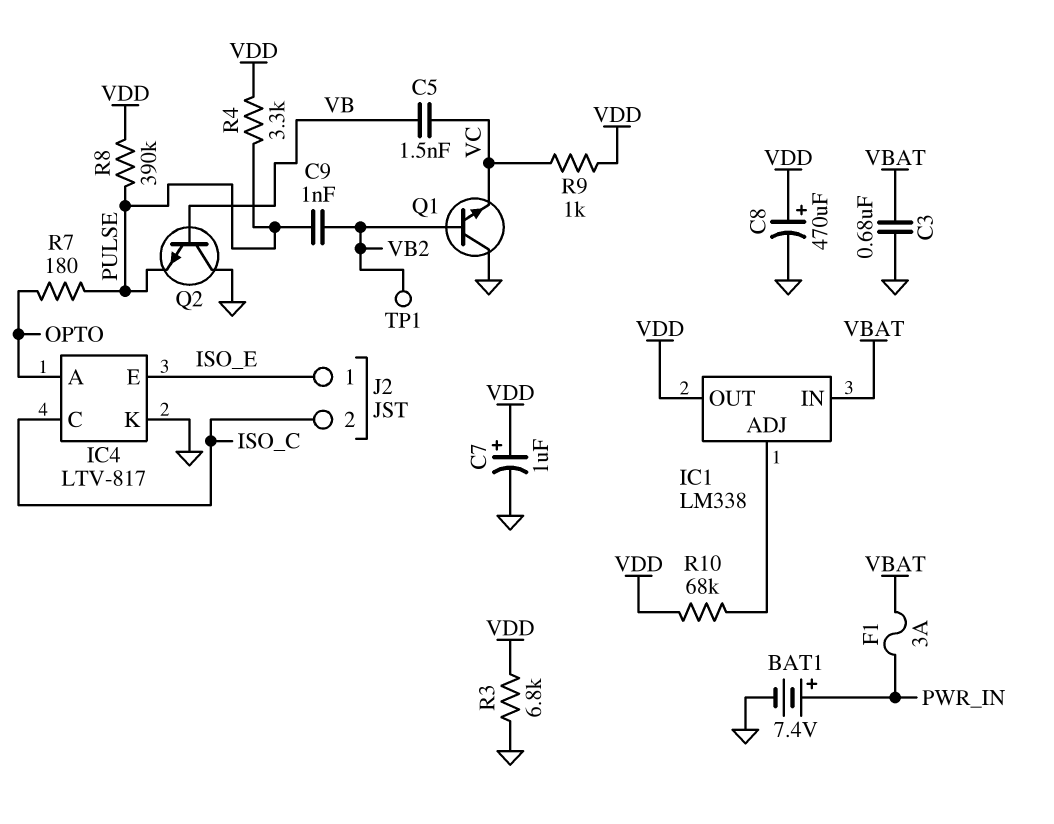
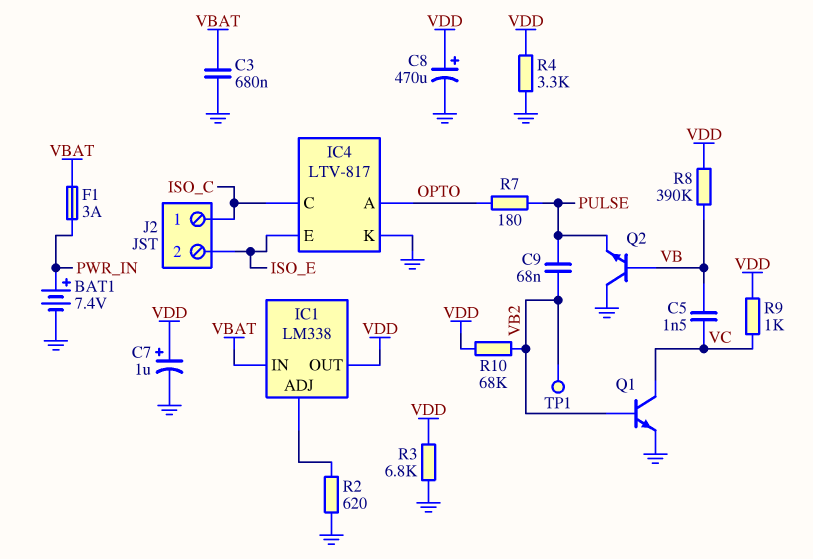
C9: 1nF (PULSE, VB2) -> 68nF (PULSE, VB2)
J2 pin 1: ISO_E -> ISO_C
J2 pin 2: ISO_C -> ISO_E
Q1: NPN (B VB2, C GND, E VC) -> NPN (B VB2, C VC, E GND)
R2: none -> 620 (GND, IC1/ADJ)
R4: 3.3k (PULSE, VDD) -> 3.3k (GND, VDD)
R8: 390k (PULSE, VDD) -> 390k (VB, VDD)
R10: 68k (IC1/ADJ, VDD) -> 68k (VB2, VDD)

